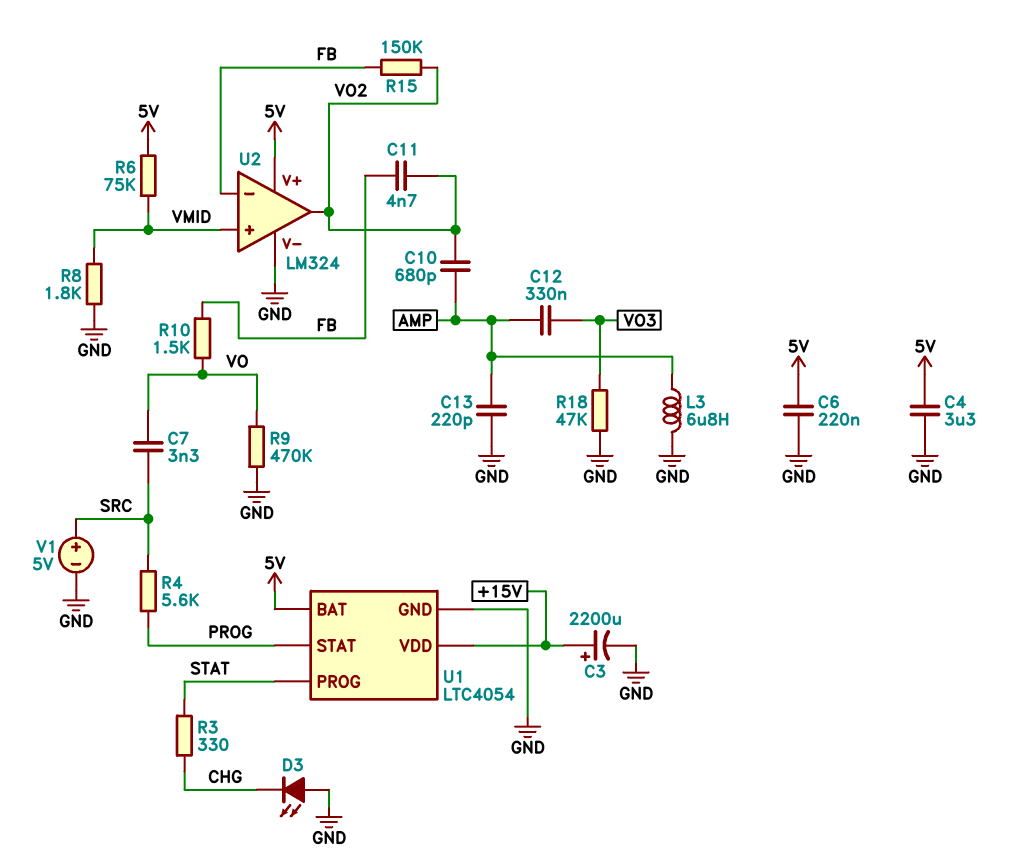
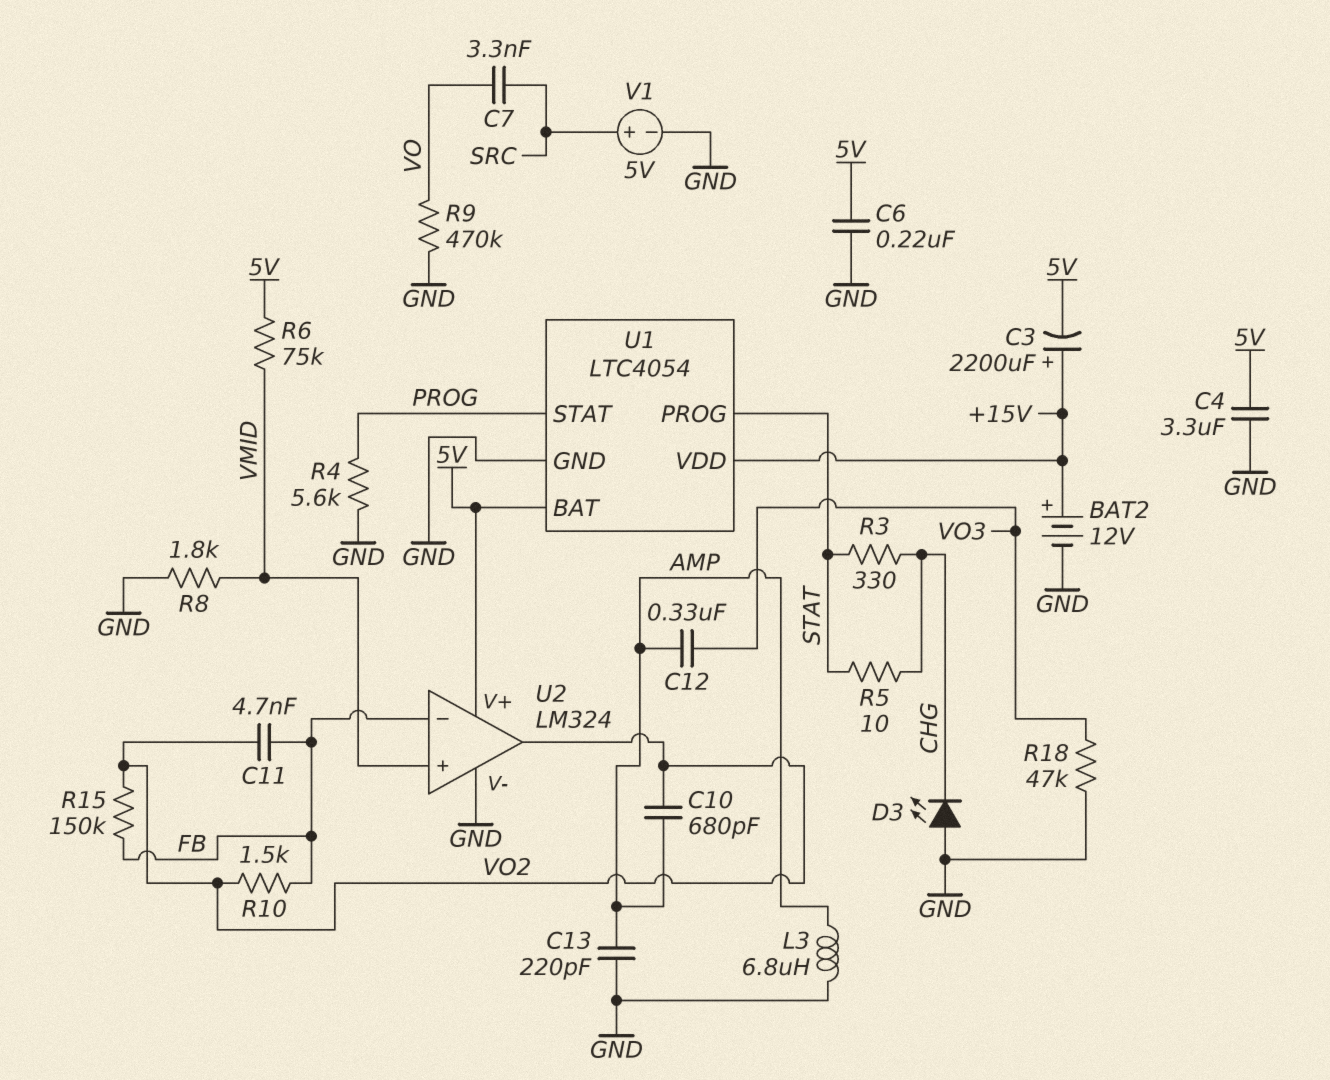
BAT2: none -> 12V (plus +15V, minus GND)
C3: 2200uF (plus +15V, minus GND) -> 2200uF (plus +15V, minus 5V)
R4: 5.6k (PROG, SRC) -> 5.6k (GND, PROG)
R5: none -> 10 (CHG, STAT)
R10: 1.5k (FB, VO) -> 1.5k (FB, VO2)

